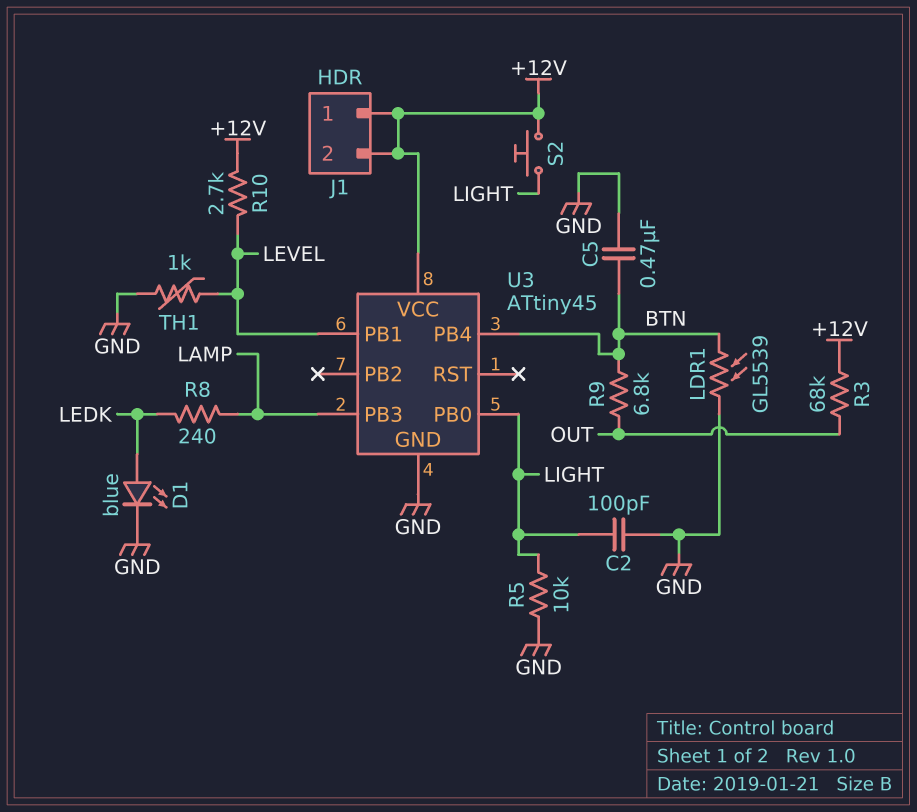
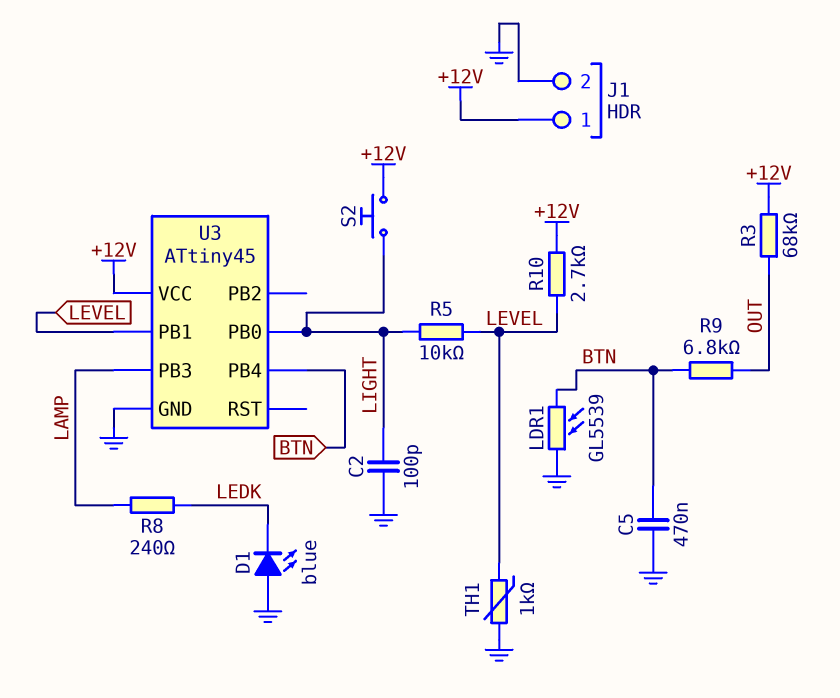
D1: LED blue (A LEDK, K GND) -> LED blue (A GND, K LEDK)
J1 pin 2: +12V -> GND
R5: 10k (GND, LIGHT) -> 10k (LEVEL, LIGHT)

